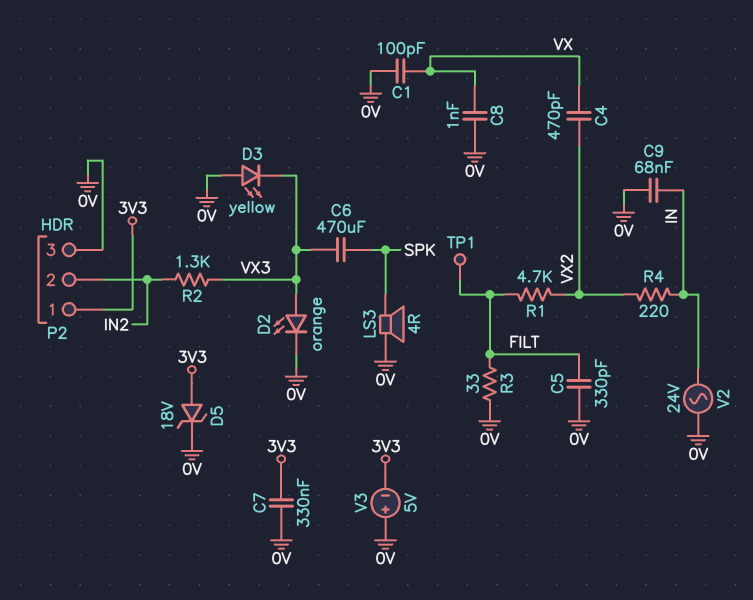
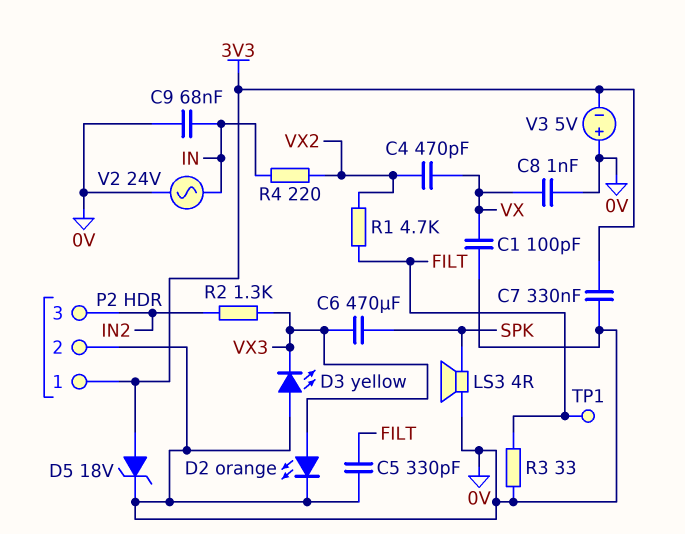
P2 pin 2: IN2 -> 0V
P2 pin 3: 0V -> IN2

